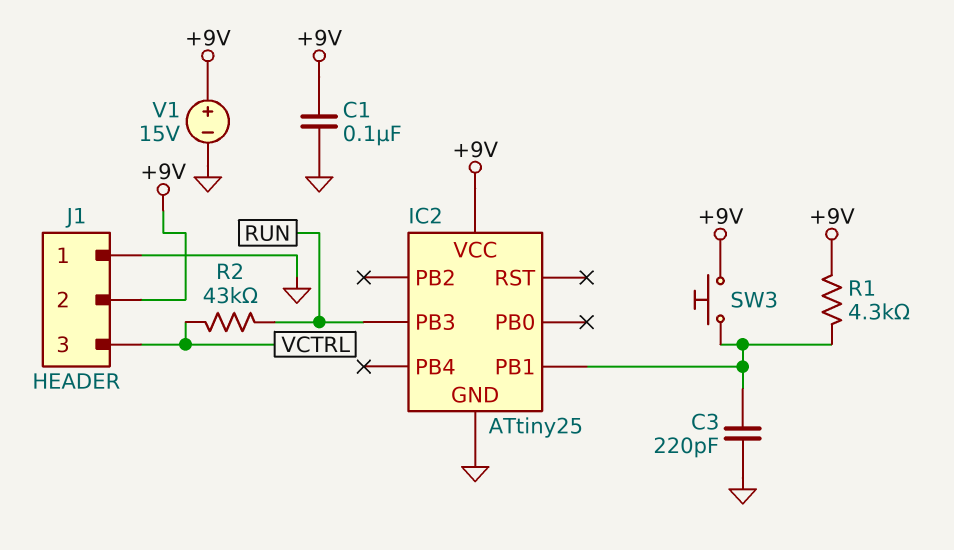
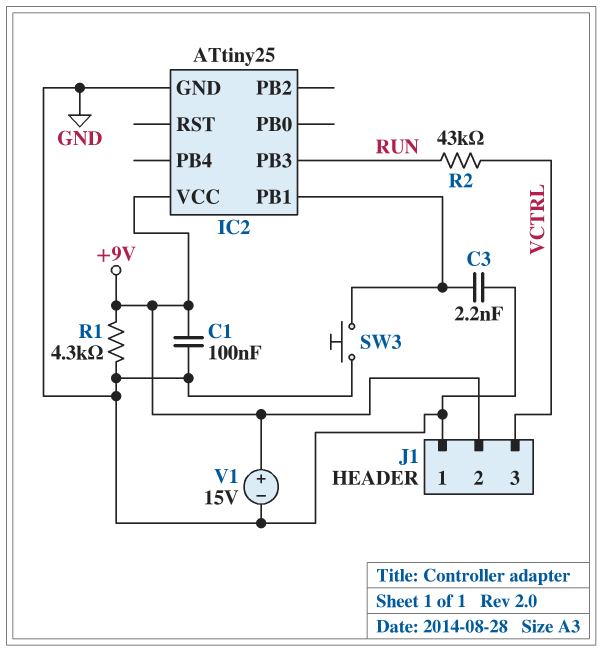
C3: 220pF (GND, IC2/PB1) -> 2.2nF (GND, IC2/PB1)
R1: 4.3k (+9V, IC2/PB1) -> 4.3k (+9V, GND)
SW3: button (+9V, IC2/PB1) -> button (GND, IC2/PB1)

